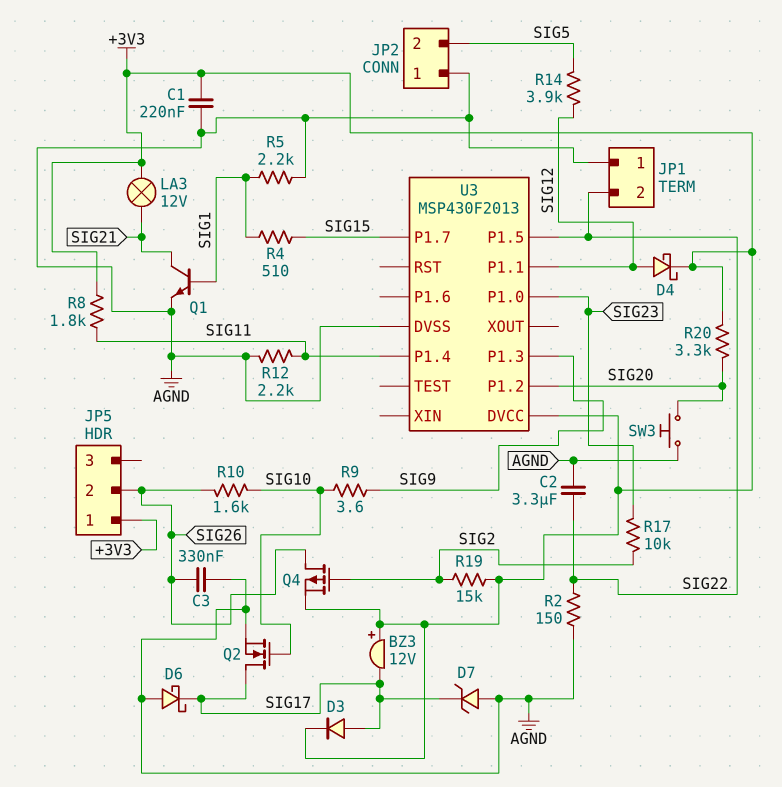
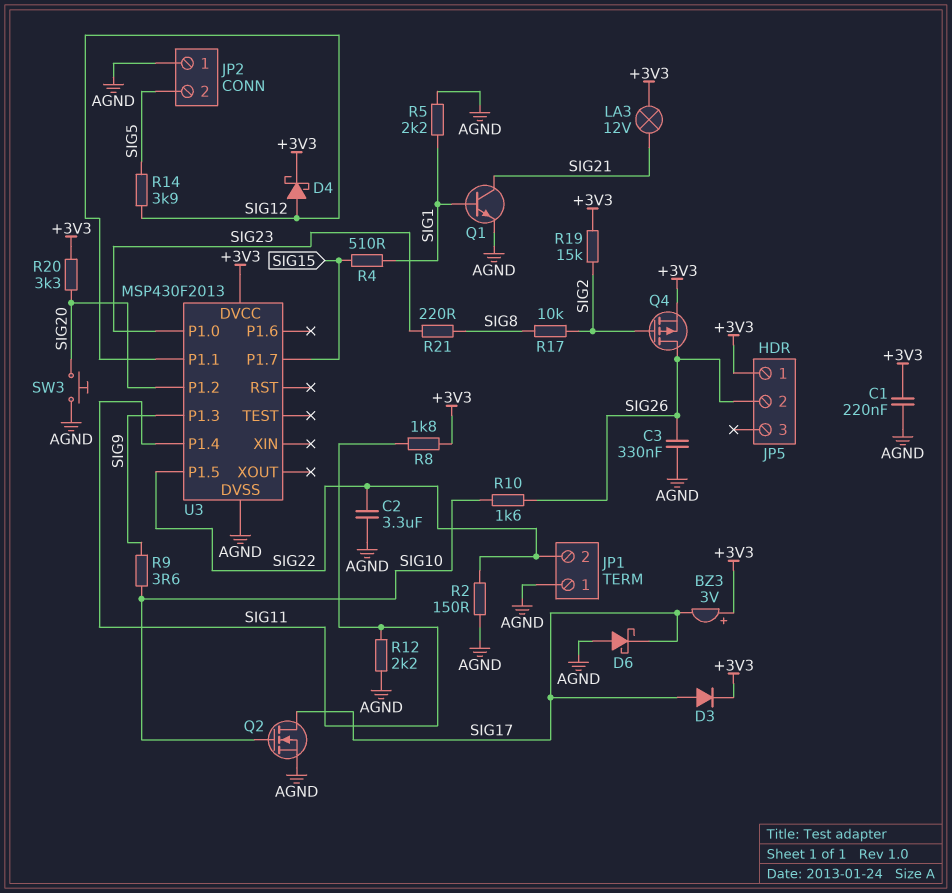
BZ3: buzzer 12V (plus +3V3, minus SIG17) -> buzzer 3V (plus +3V3, minus SIG17)
D7: zener (A AGND, K SIG17) -> none
R17: 10k (SIG2, SIG23) -> 10k (SIG2, SIG8)
R21: none -> 220 (SIG8, SIG23)

